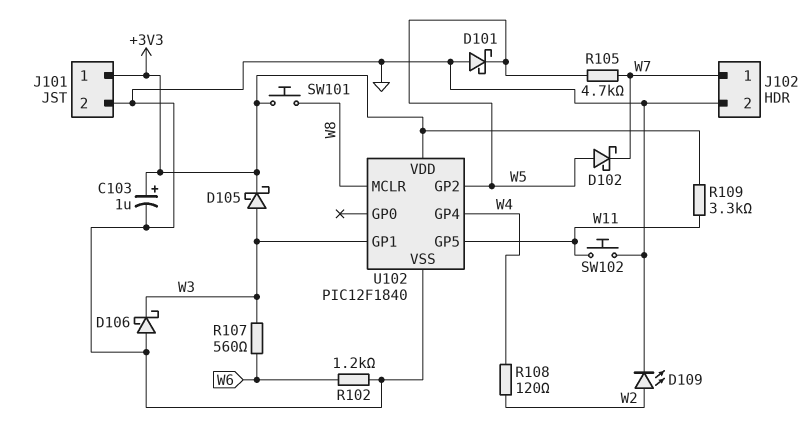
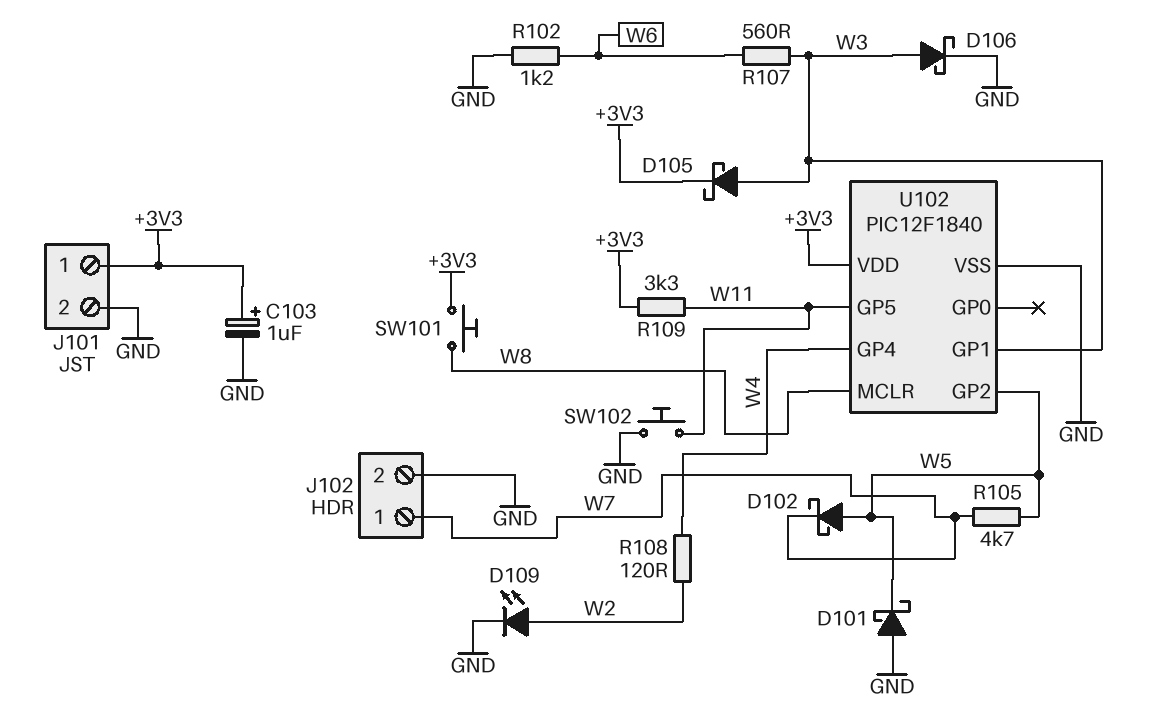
D106: schottky (A GND, K W3) -> schottky (A W3, K GND)

